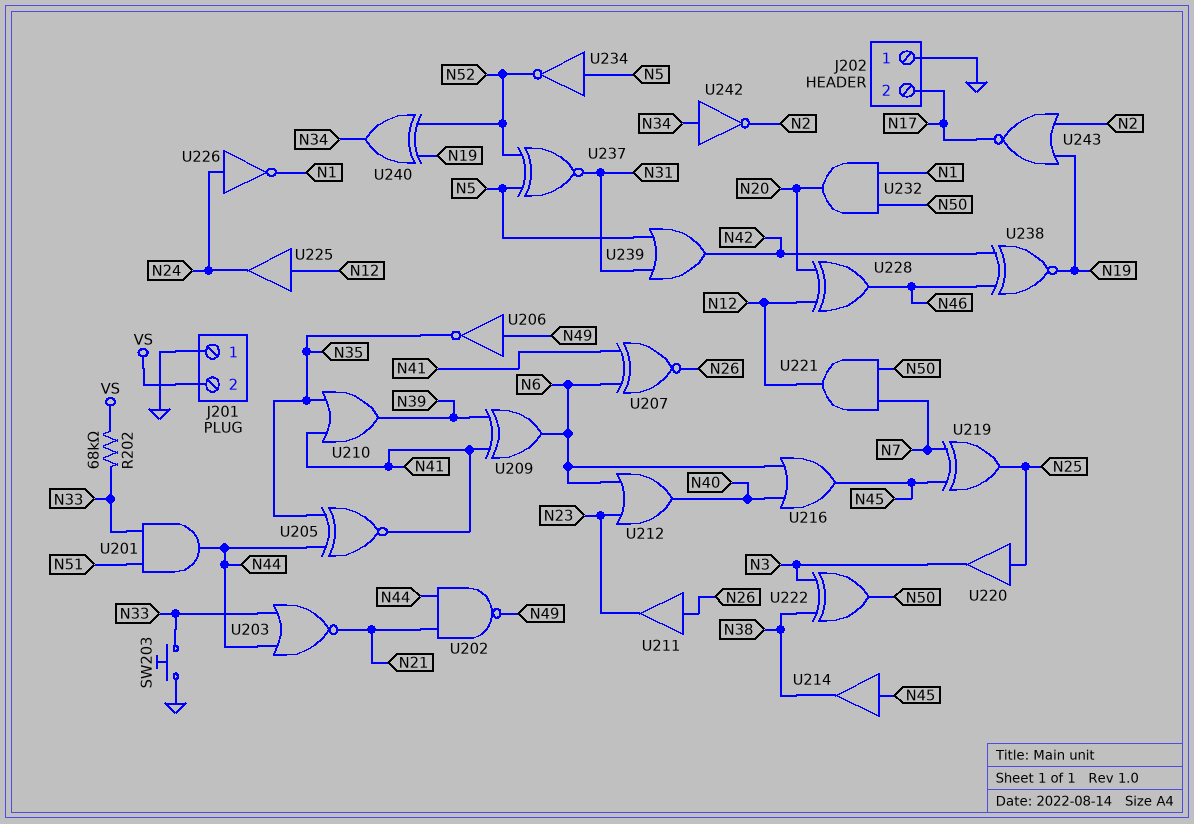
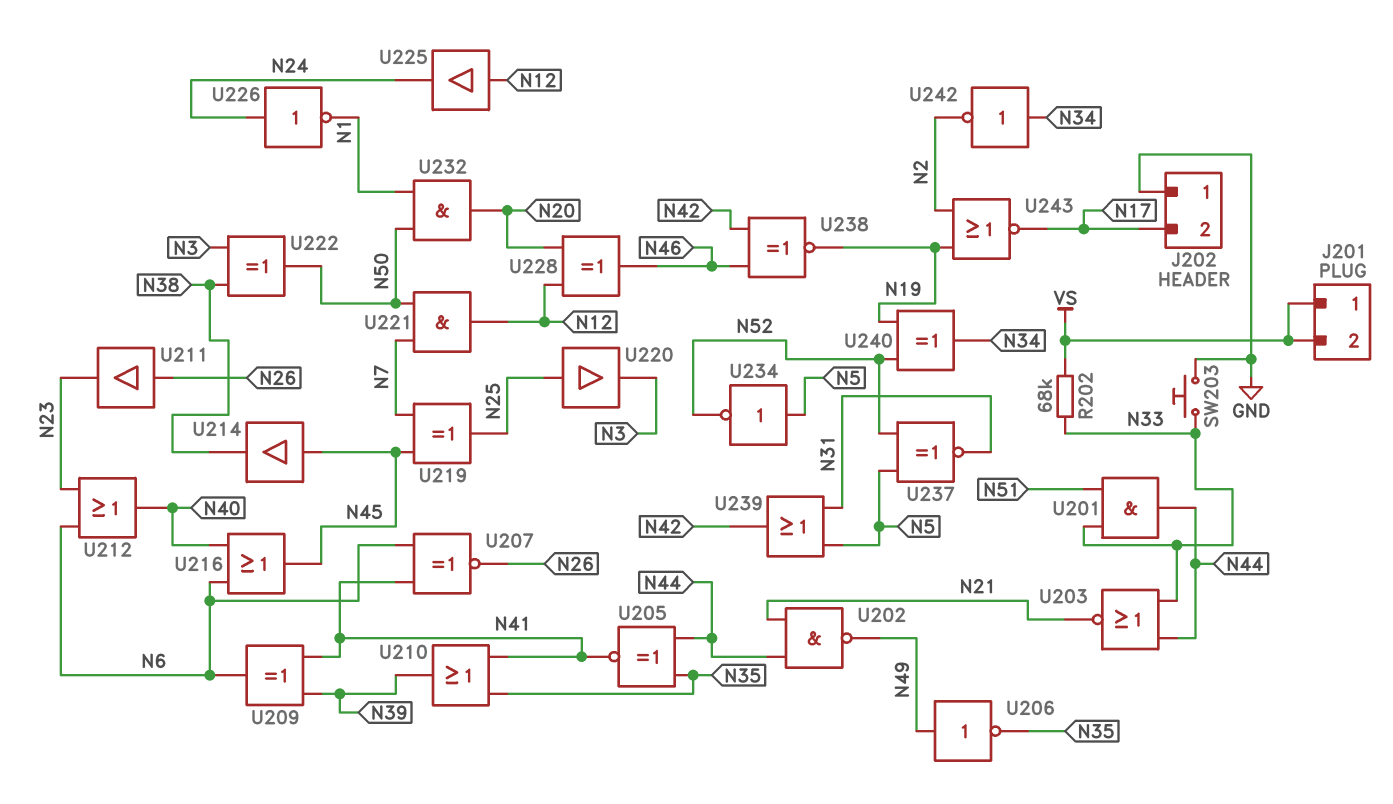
J201 pin 1: GND -> VS

